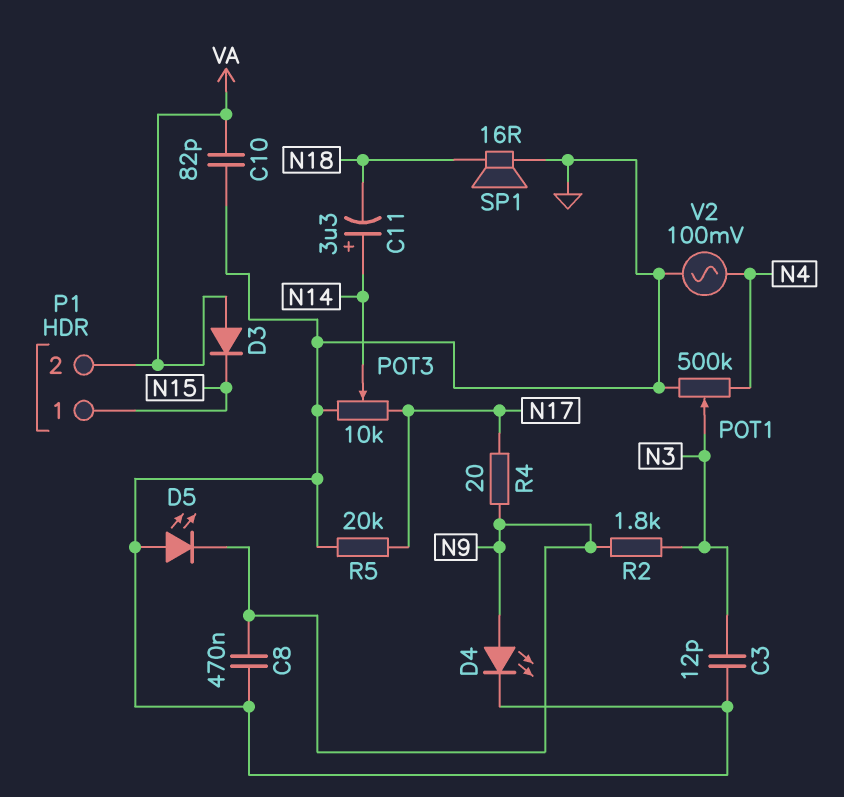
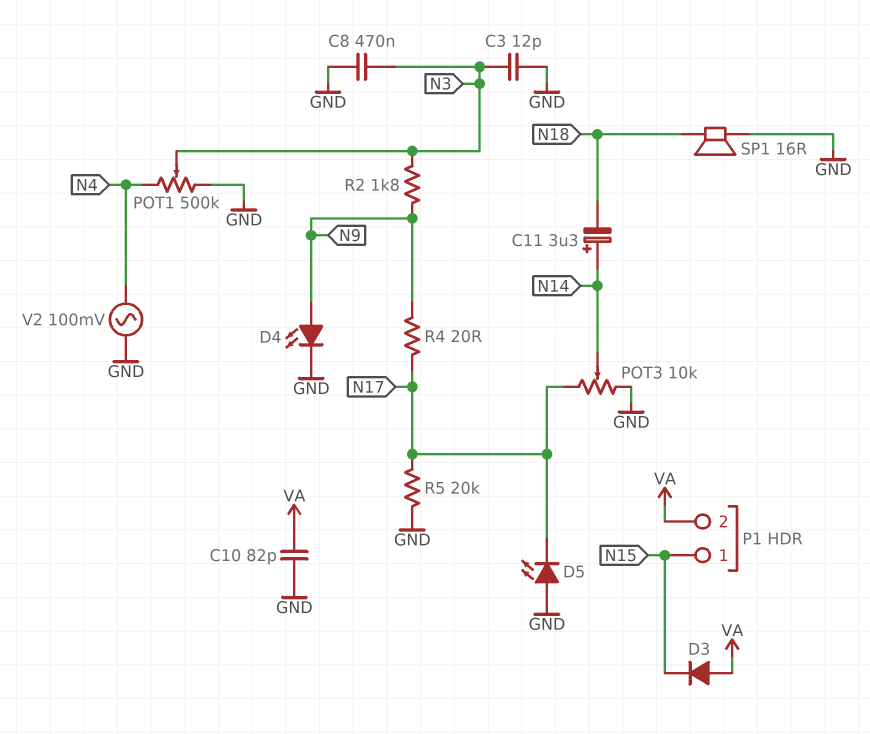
C8: 470nF (GND, N9) -> 470nF (GND, N3)
D5: LED (A GND, K N9) -> LED (A GND, K N17)

